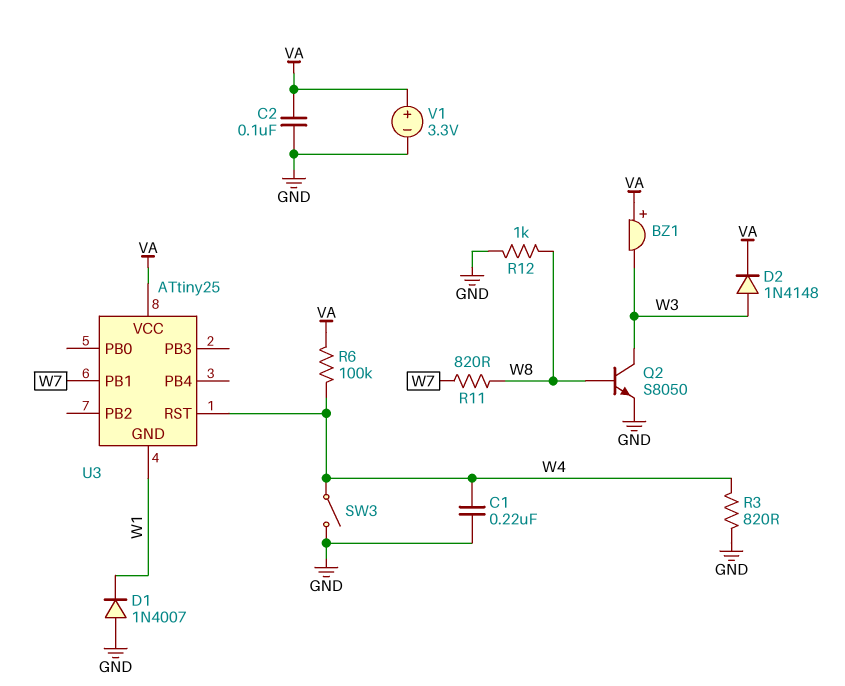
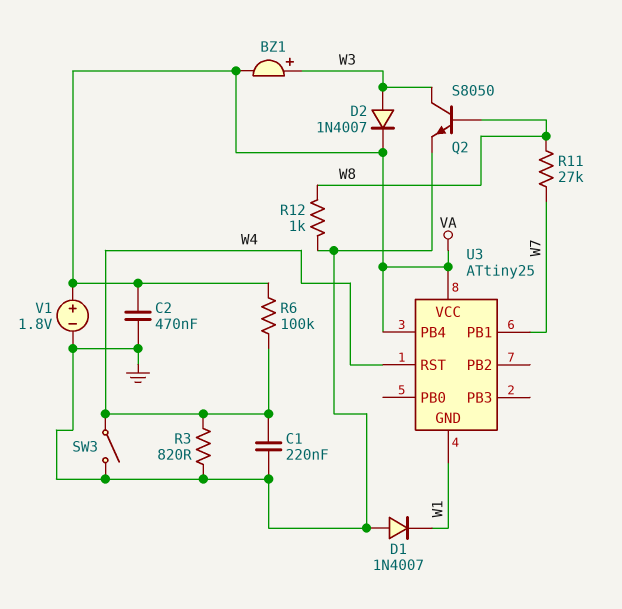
BZ1: buzzer (plus VA, minus W3) -> buzzer (plus W3, minus VA)
C2: 100nF (GND, VA) -> 470nF (GND, VA)
D2: diode 1N4148 (A W3, K VA) -> diode 1N4007 (A W3, K VA)
R11: 820 (W7, W8) -> 27k (W7, W8)
U3 pin PB4: none -> VA
V1: 3.3V (plus VA, minus GND) -> 1.8V (plus VA, minus GND)

